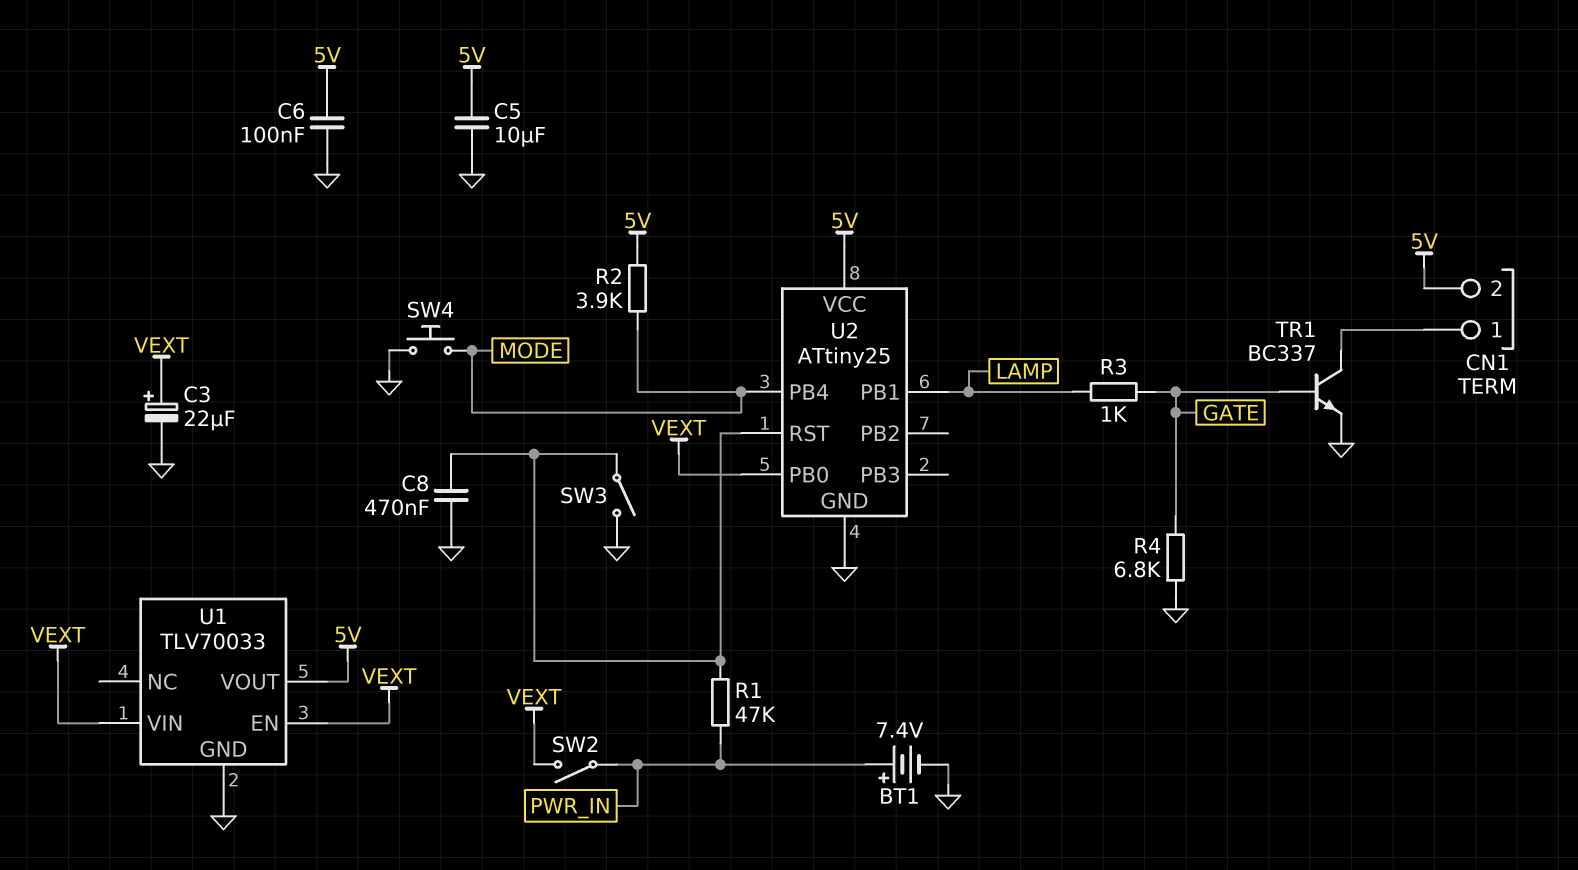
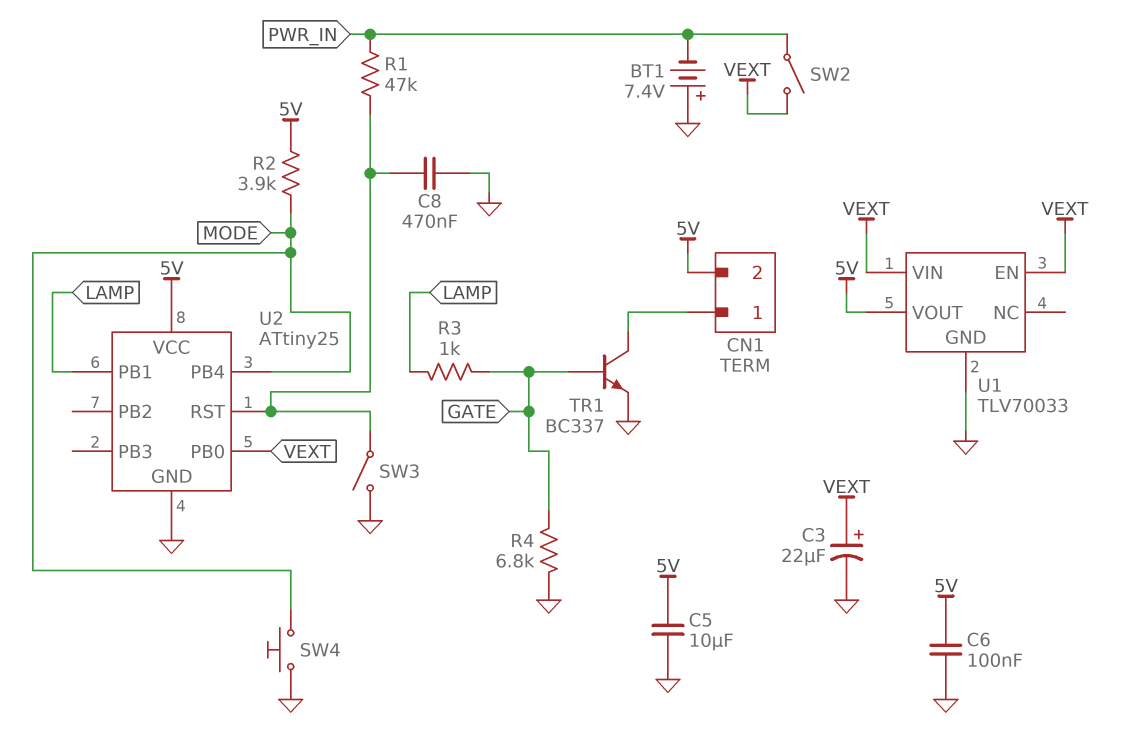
BT1: 7.4V (plus PWR_IN, minus GND) -> 7.4V (plus GND, minus PWR_IN)

